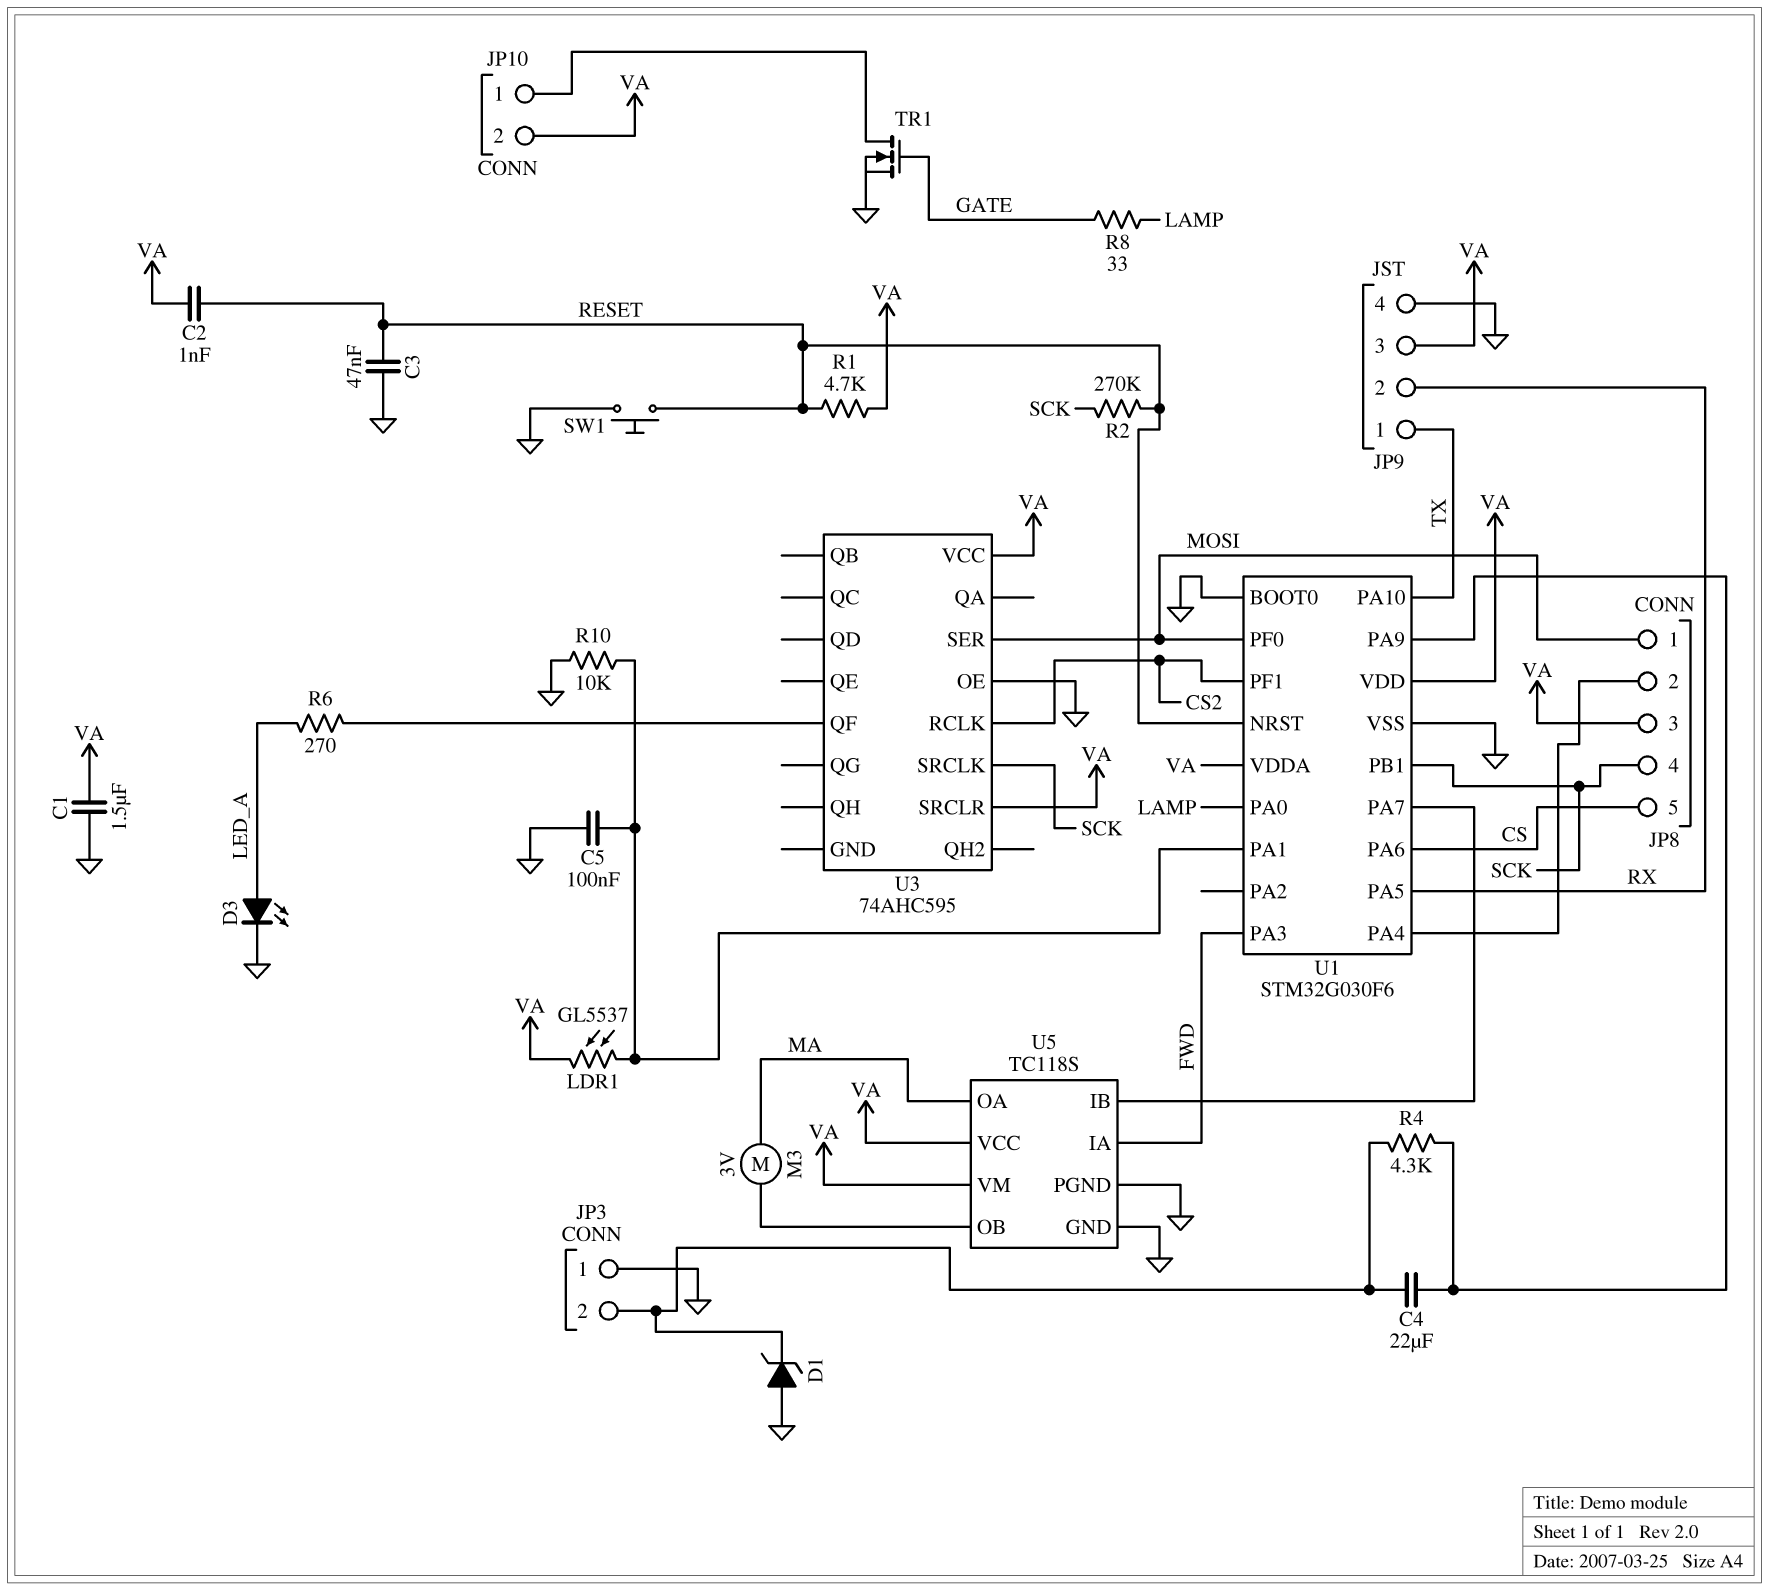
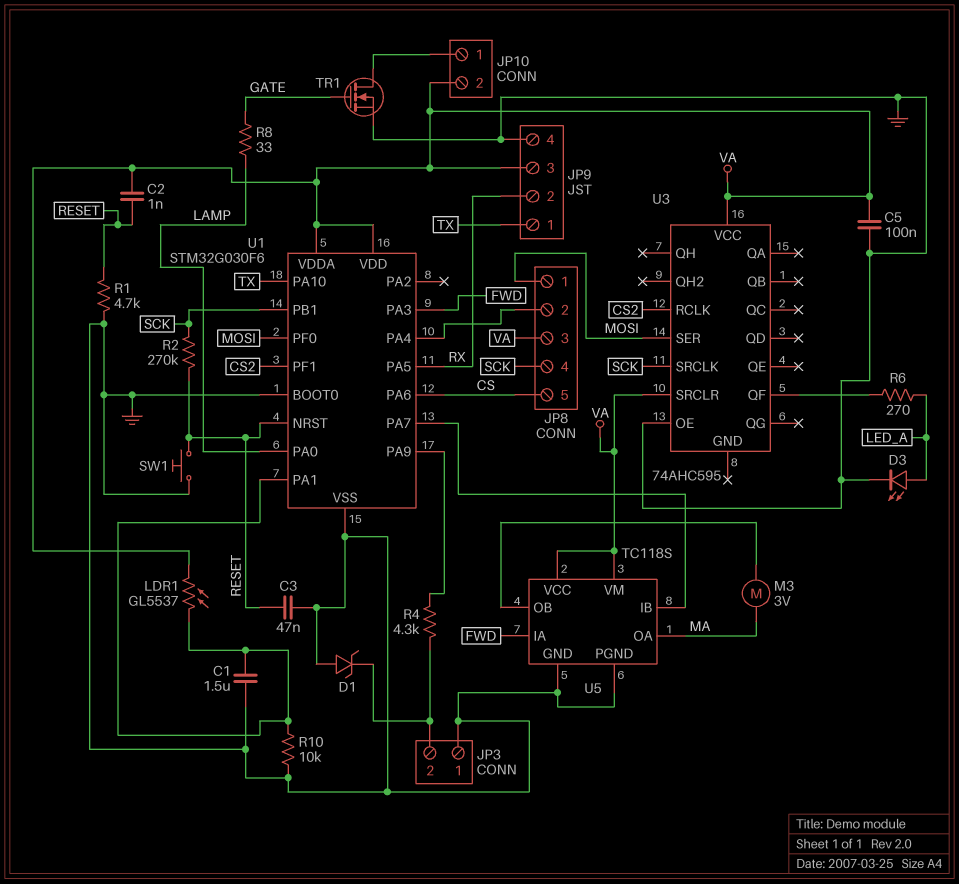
C1: 1.5uF (GND, VA) -> 1.5uF (GND, U1/PA1)
C4: 22uF (JP3/2, U1/PA9) -> none
C5: 100nF (GND, U1/PA1) -> 100nF (GND, VA)
R1: 4.7k (RESET, VA) -> 4.7k (GND, RESET)

